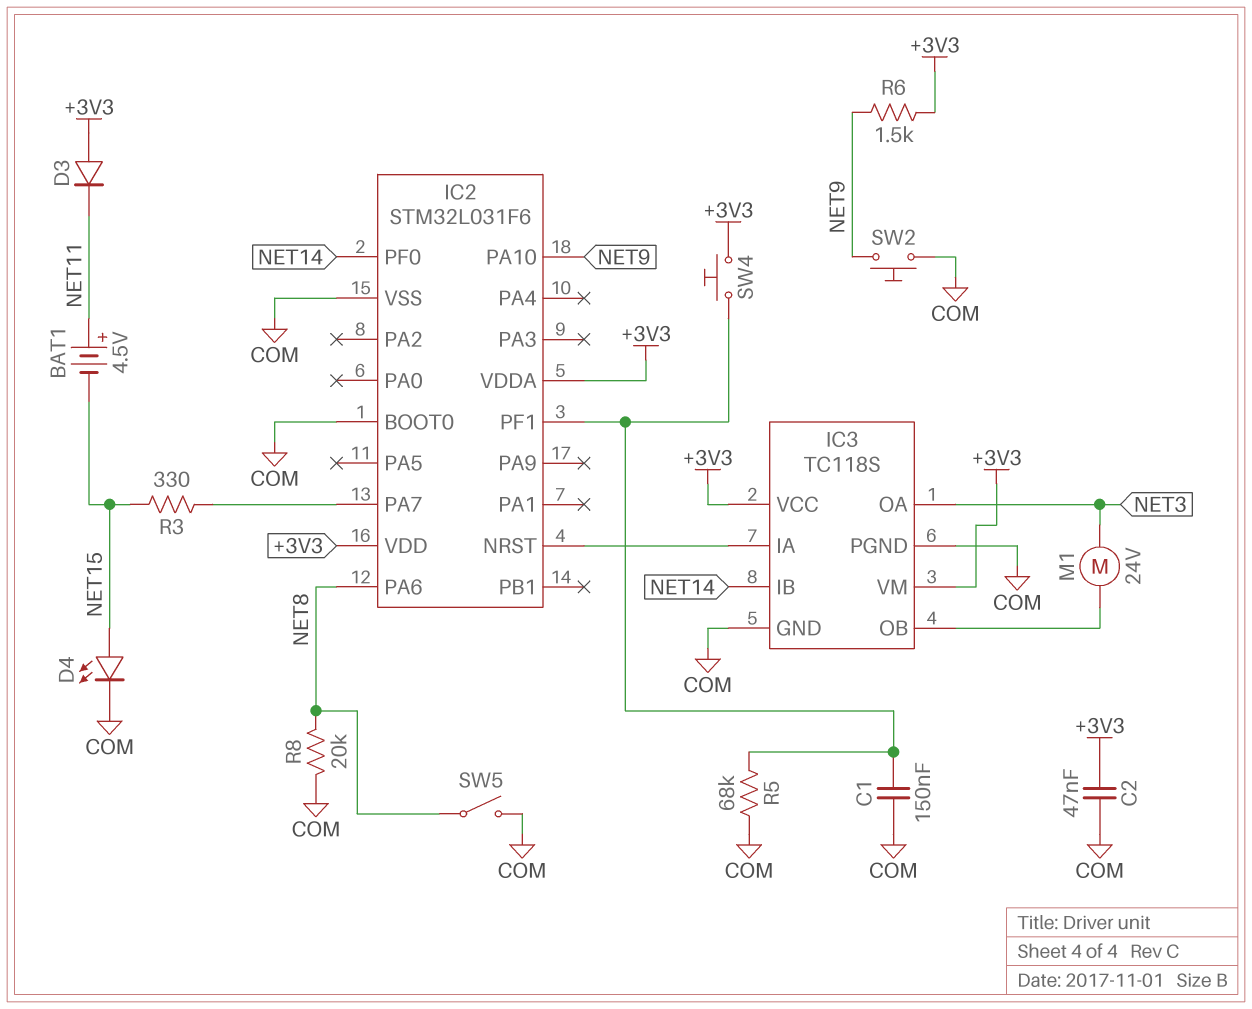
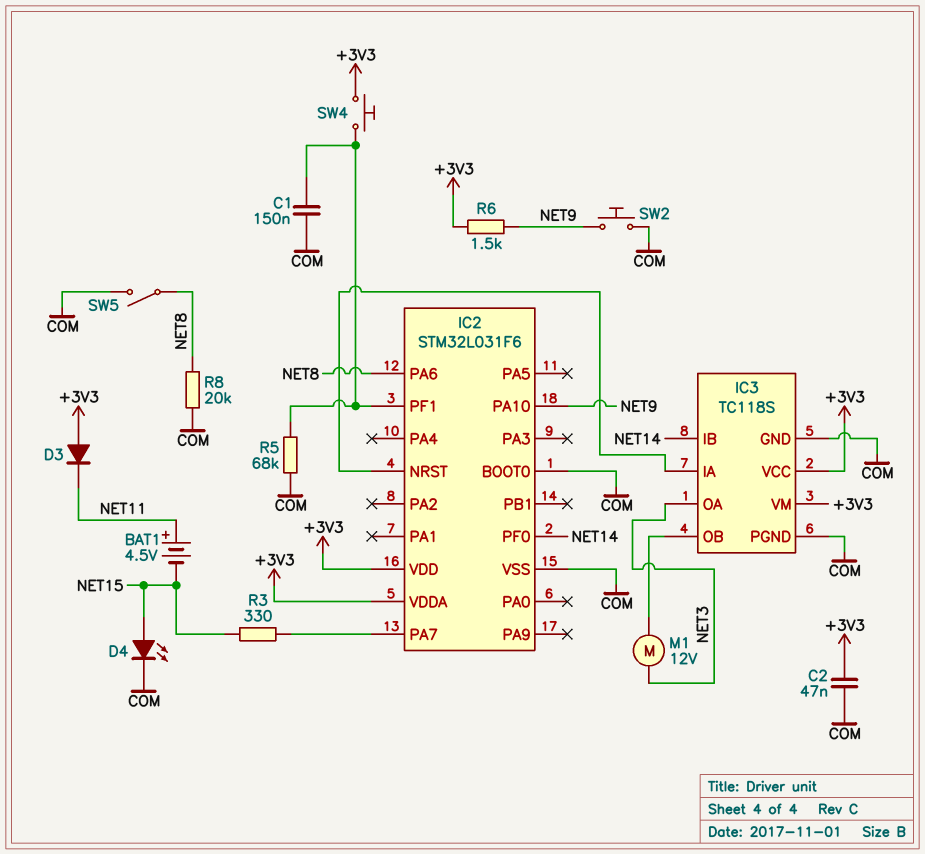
M1: motor 24V (IC3/OB, NET3) -> motor 12V (IC3/OB, NET3)

